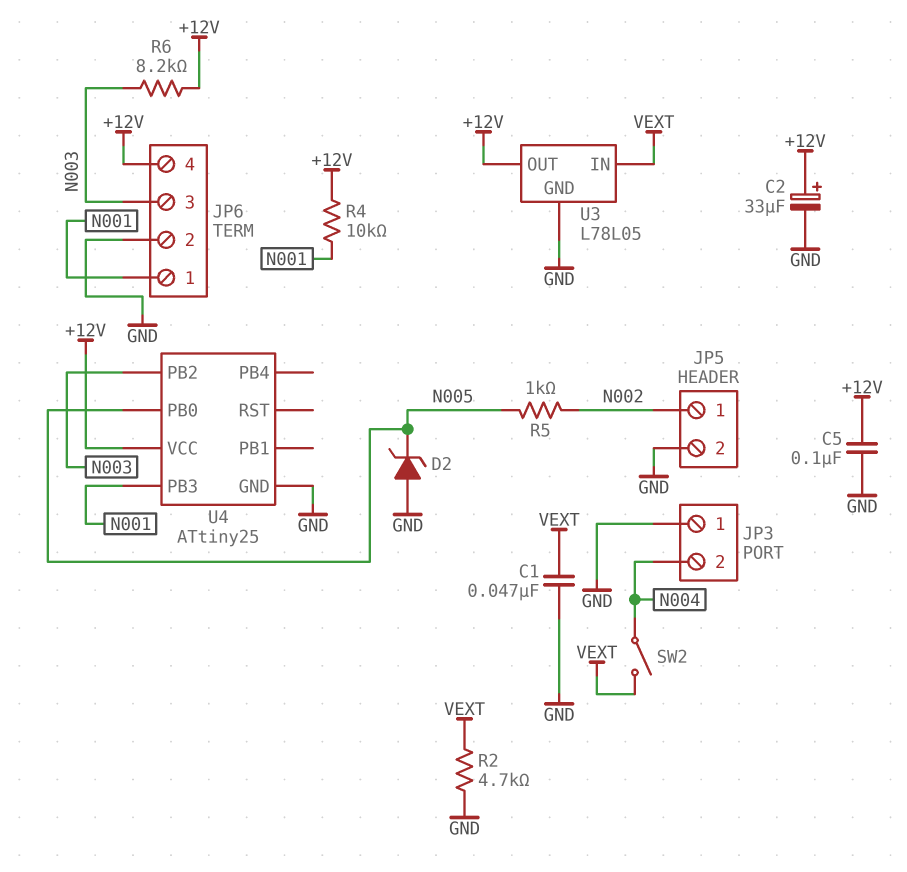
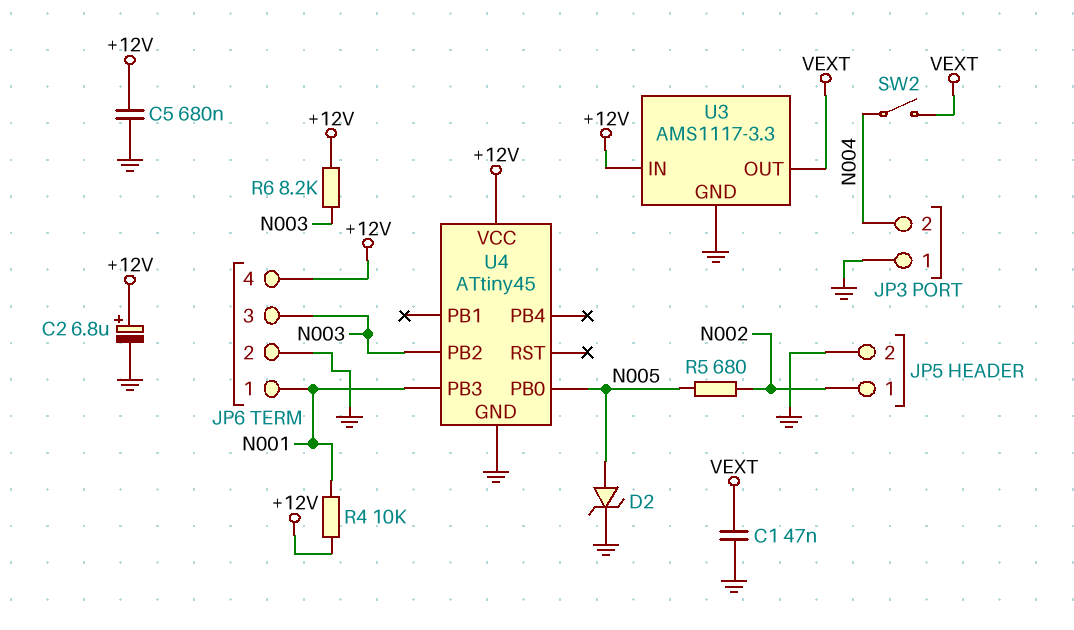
C2: 33uF (plus +12V, minus GND) -> 6.8uF (plus +12V, minus GND)
C5: 100nF (+12V, GND) -> 680nF (+12V, GND)
D2: zener (A GND, K N005) -> zener (A N005, K GND)
R2: 4.7k (GND, VEXT) -> none
R5: 1k (N002, N005) -> 680 (N002, N005)
U3: L78L05 -> AMS1117-3.3
U3 pin IN: VEXT -> +12V
U3 pin OUT: +12V -> VEXT
U4: ATtiny25 -> ATtiny45

